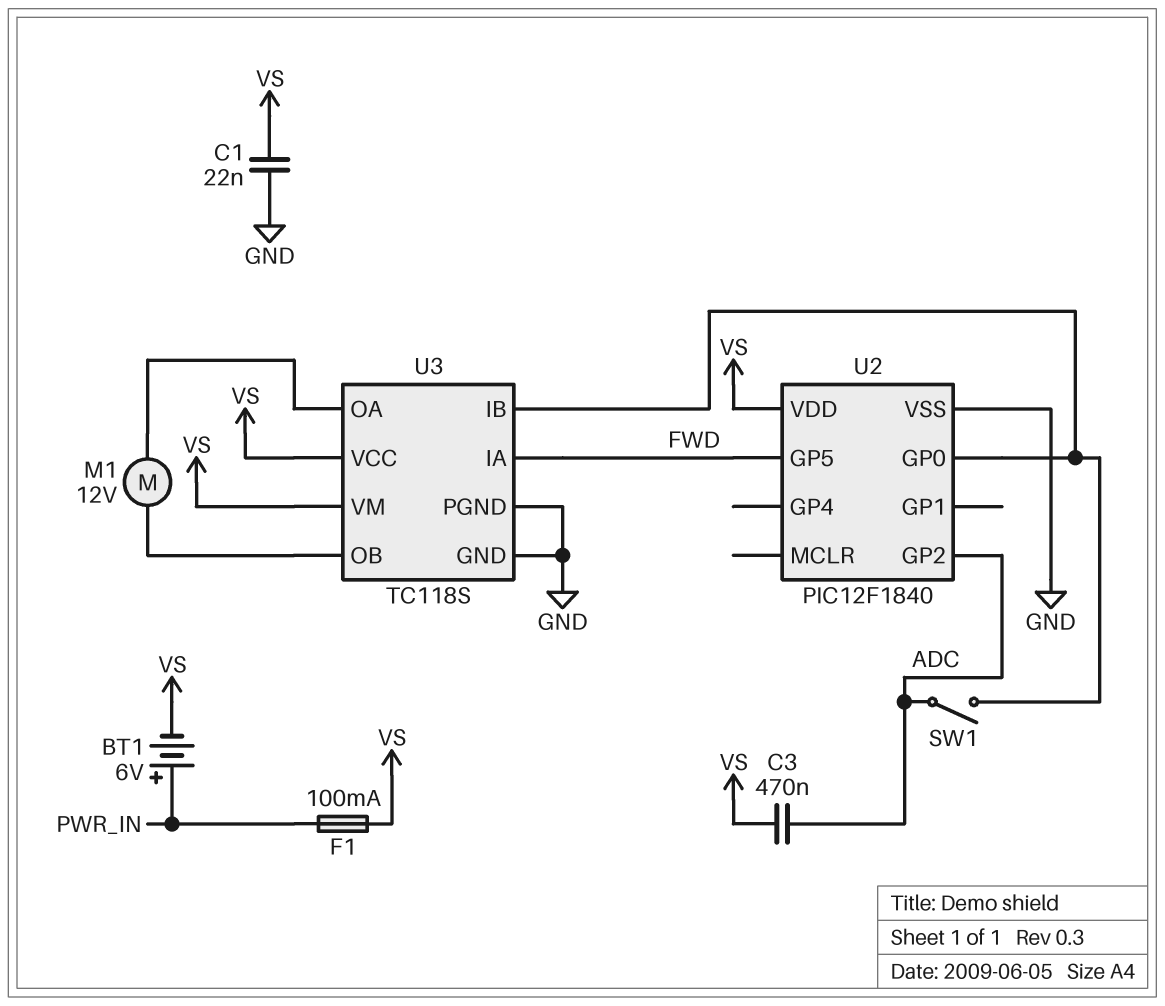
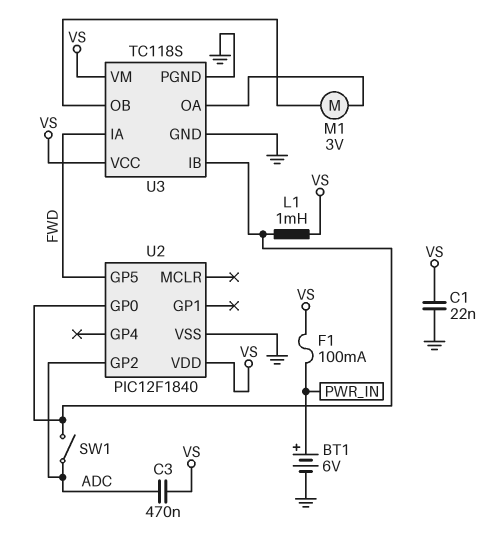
BT1: 6V (plus PWR_IN, minus VS) -> 6V (plus PWR_IN, minus GND)
L1: none -> 1mH (U2/GP0, VS)
M1: motor 12V (U3/OA, U3/OB) -> motor 3V (U3/OA, U3/OB)

